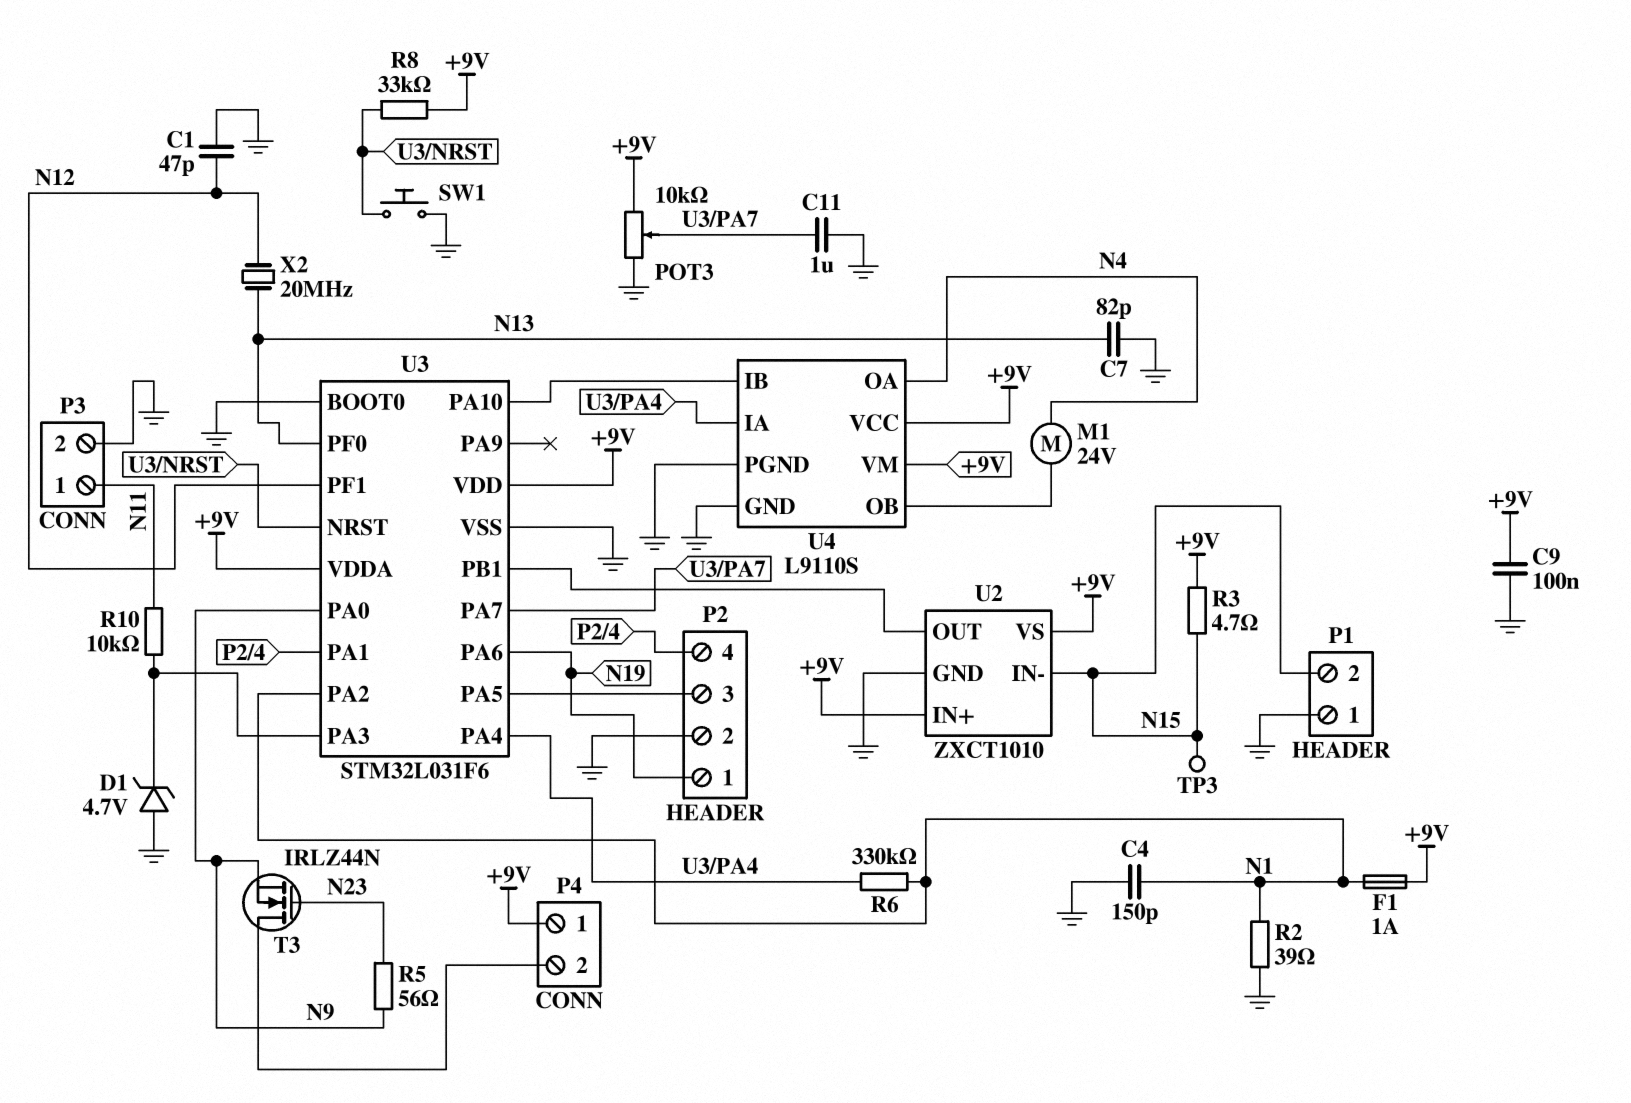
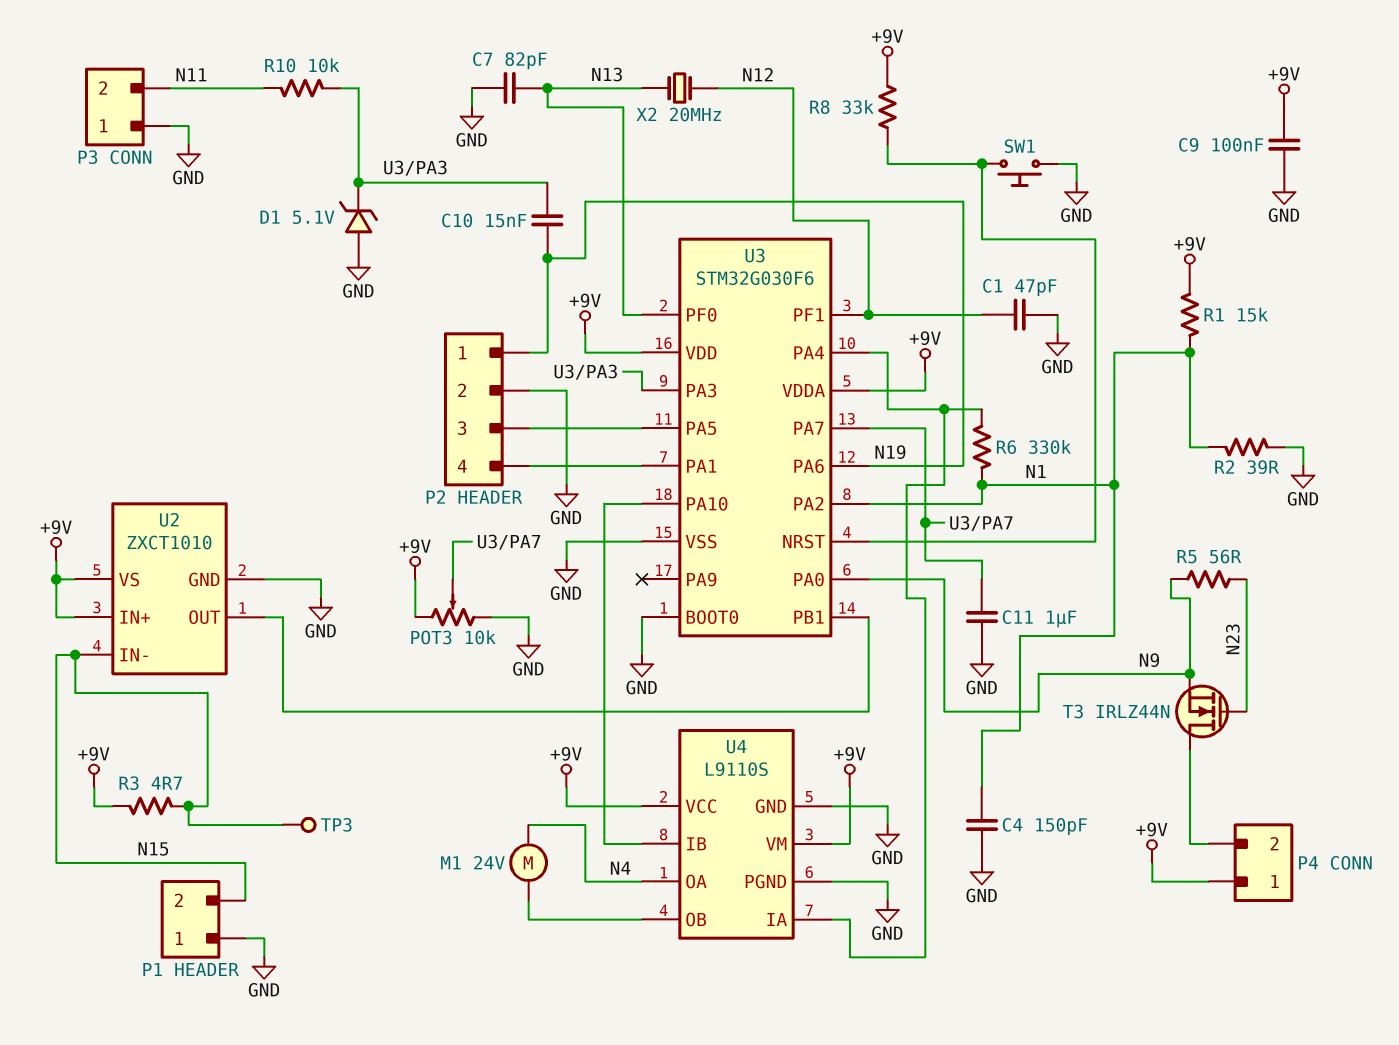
C10: none -> 15nF (N19, U3/PA3)
D1: zener 4.7V (A GND, K U3/PA3) -> zener 5.1V (A GND, K U3/PA3)
F1: 1A (+9V, N1) -> none
P3 pin 1: N11 -> GND
P3 pin 2: GND -> N11
R1: none -> 15k (+9V, N1)
U3: STM32L031F6 -> STM32G030F6

